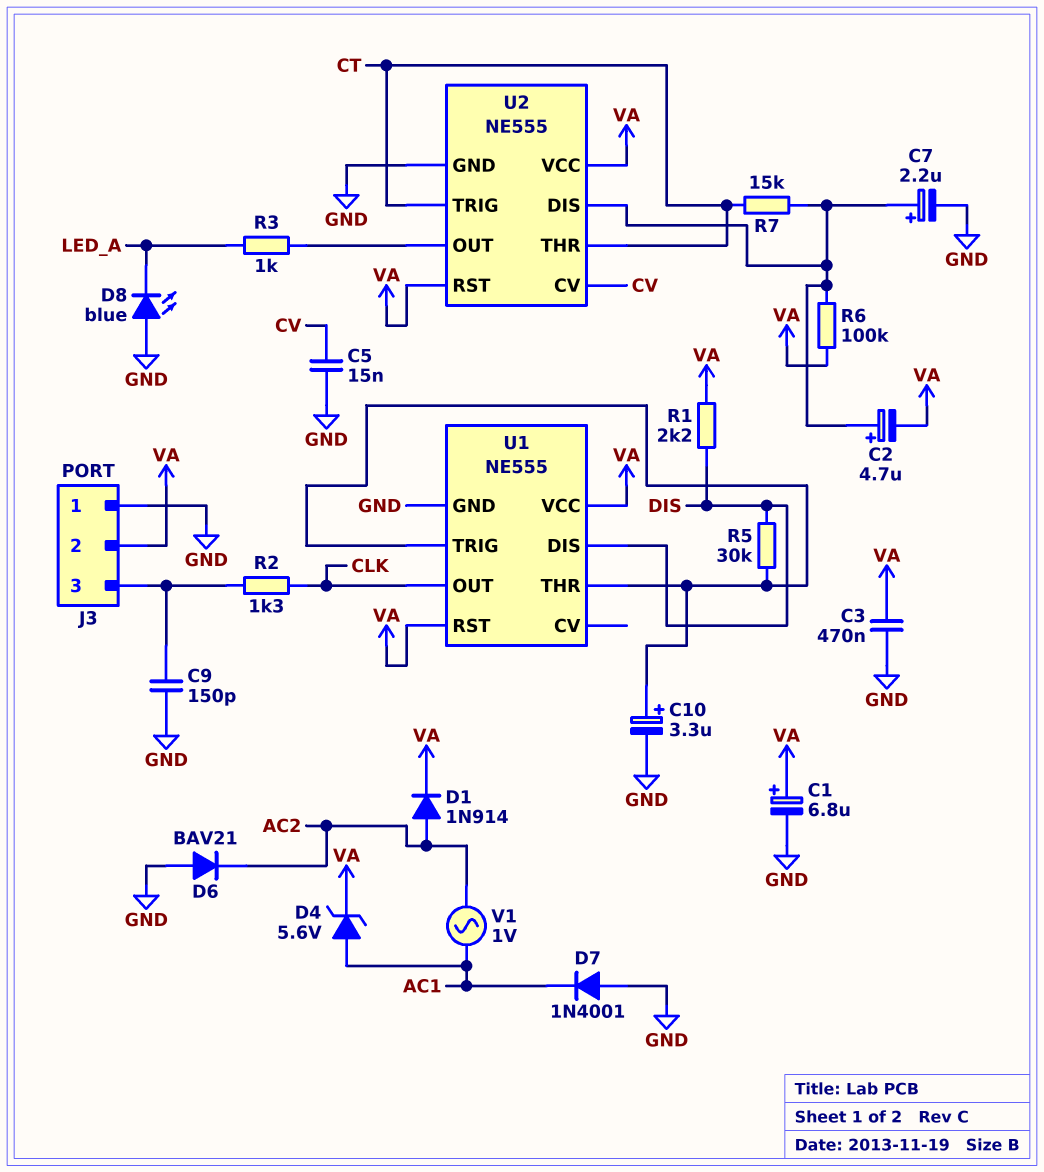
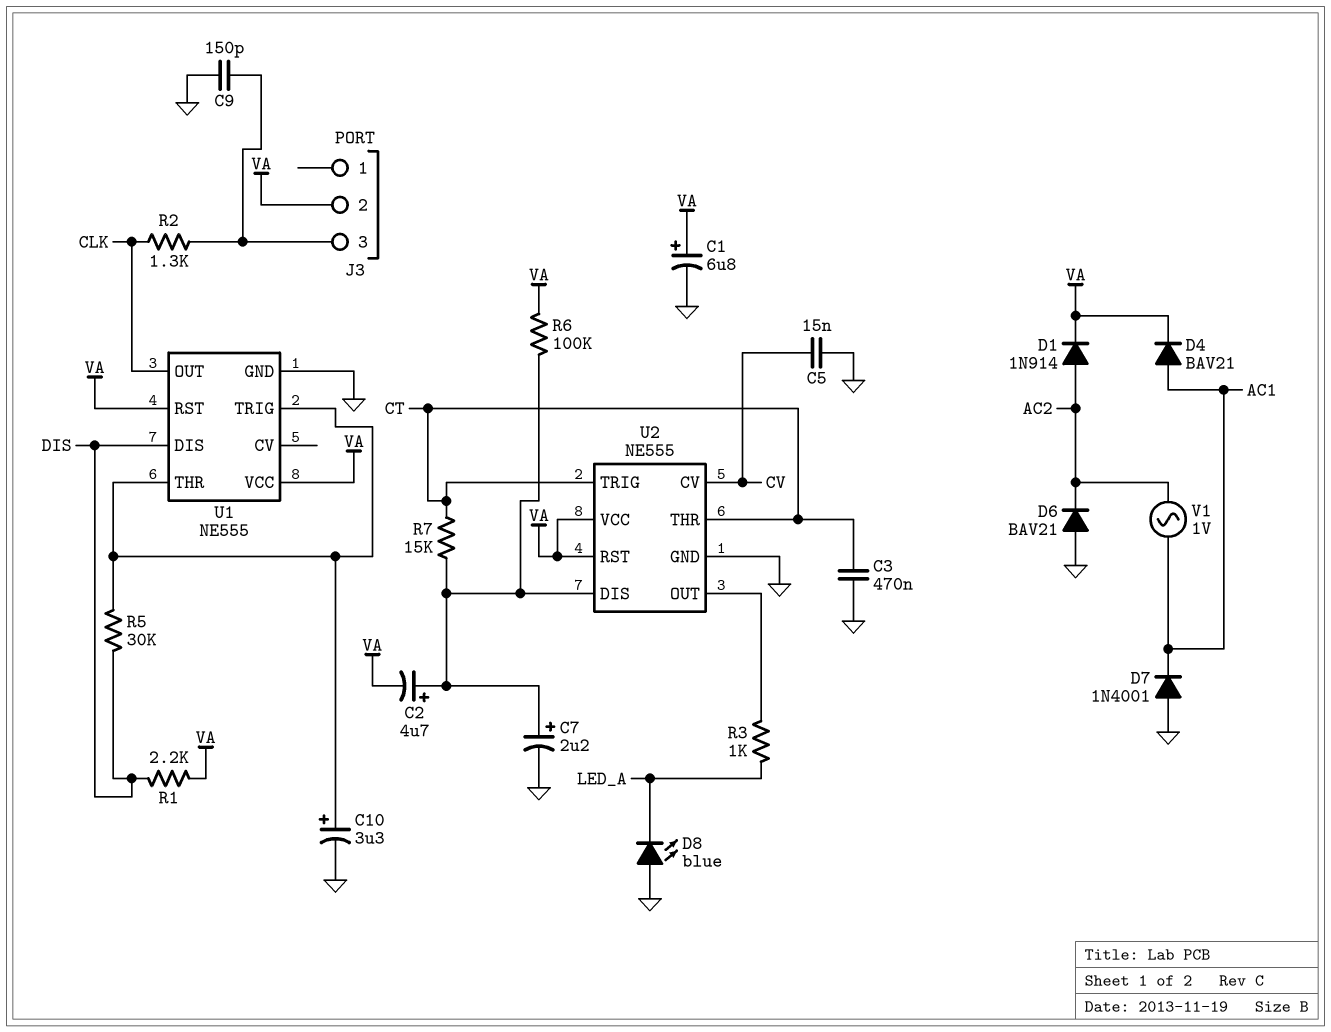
C3: 470nF (GND, VA) -> 470nF (CT, GND)
D4: zener 5.6V (A AC1, K VA) -> diode BAV21 (A AC1, K VA)
J3 pin 1: GND -> none

